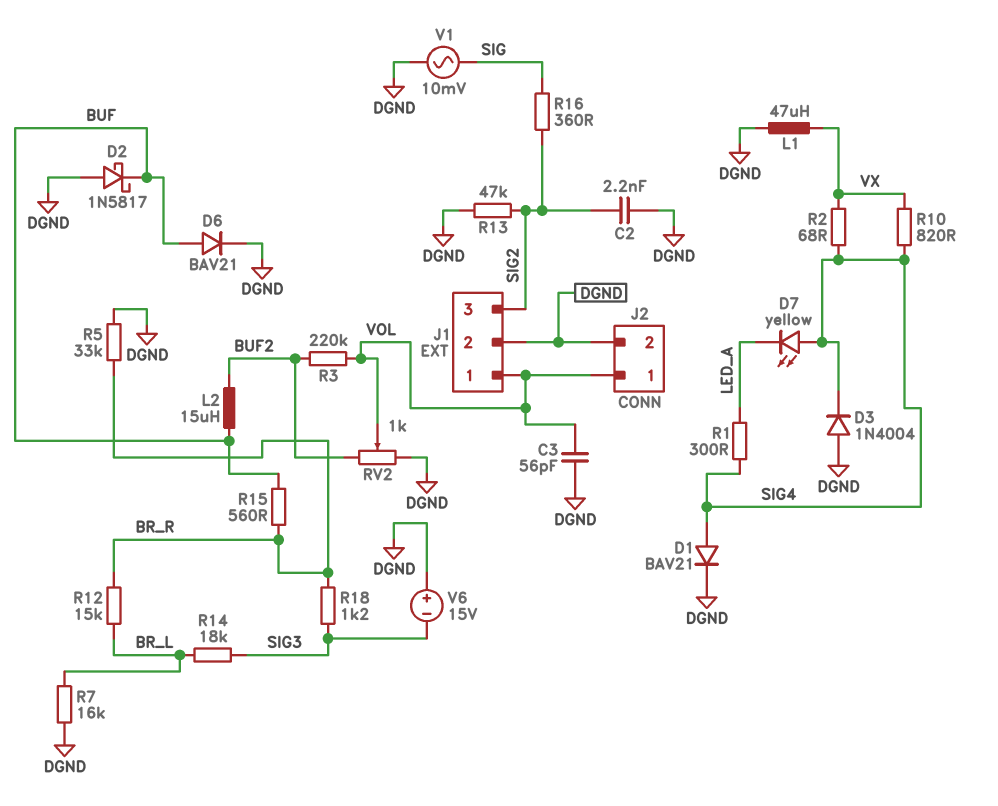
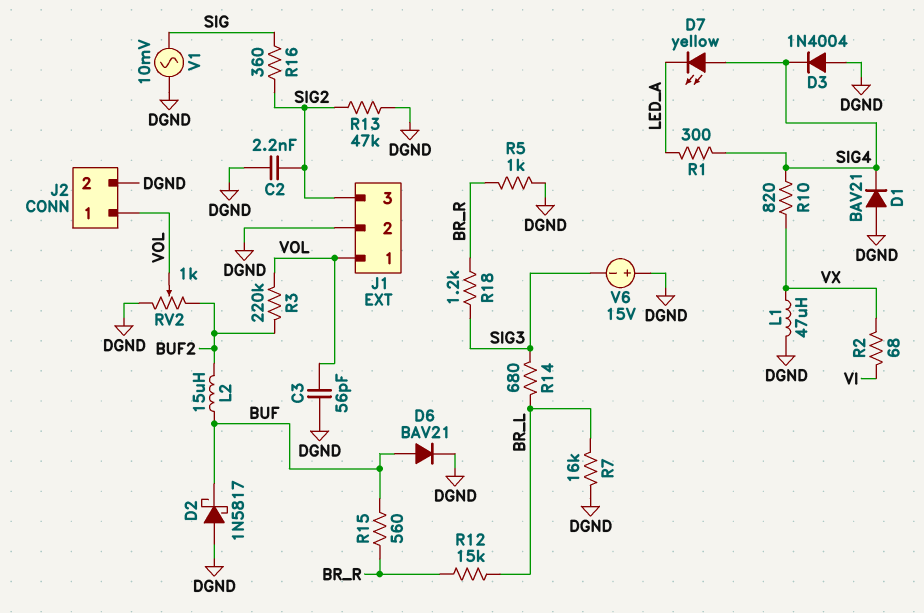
D1: diode BAV21 (A SIG4, K DGND) -> diode BAV21 (A DGND, K SIG4)
R2: 68 (SIG4, VX) -> 68 (VI, VX)
R5: 33k (BR_R, DGND) -> 1k (BR_R, DGND)
R14: 18k (BR_L, SIG3) -> 680 (BR_L, SIG3)

